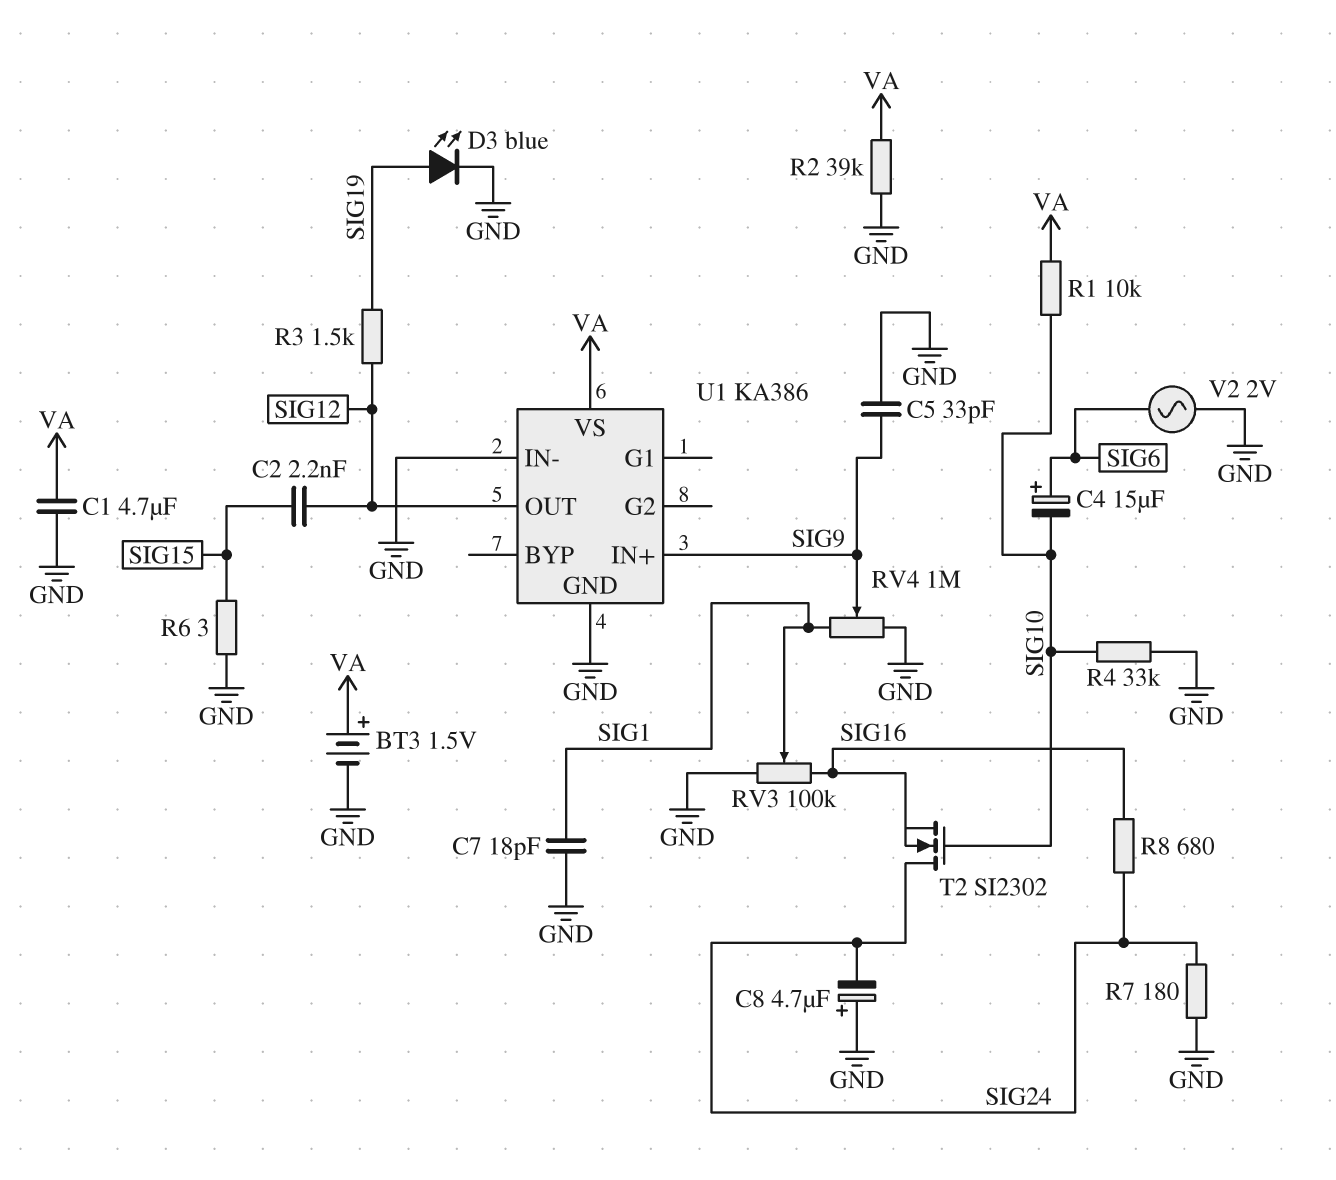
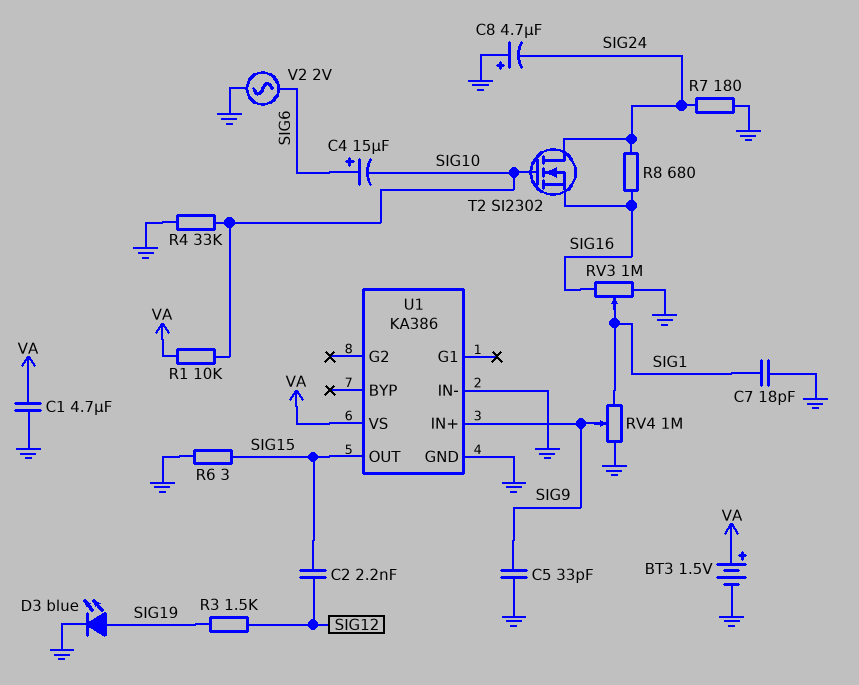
R2: 39k (GND, VA) -> none
RV3: 100k (GND, SIG16, wiper SIG1) -> 1M (GND, SIG16, wiper SIG1)
U1 pin OUT: SIG12 -> SIG15

